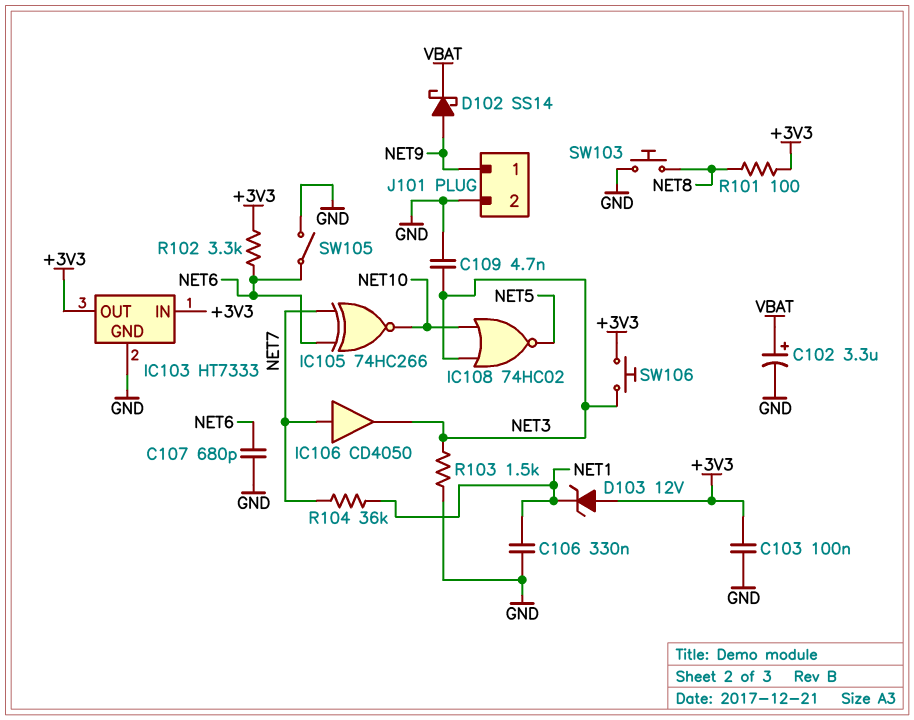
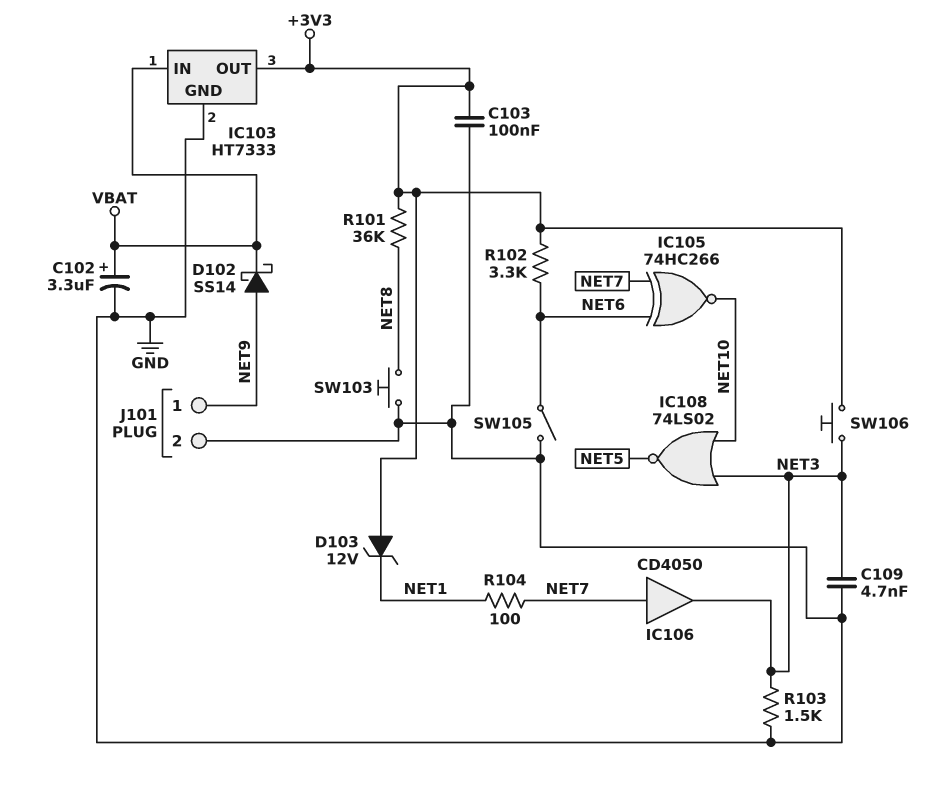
C106: 330nF (GND, NET1) -> none
C107: 680pF (GND, NET6) -> none
IC103 pin IN: +3V3 -> VBAT
IC108: NOR 74HC02 (in NET3, in NET10, out NET5) -> NOR 74LS02 (in NET3, in NET10, out NET5)
R101: 100 (+3V3, NET8) -> 36k (+3V3, NET8)
R104: 36k (NET1, NET7) -> 100 (NET1, NET7)

